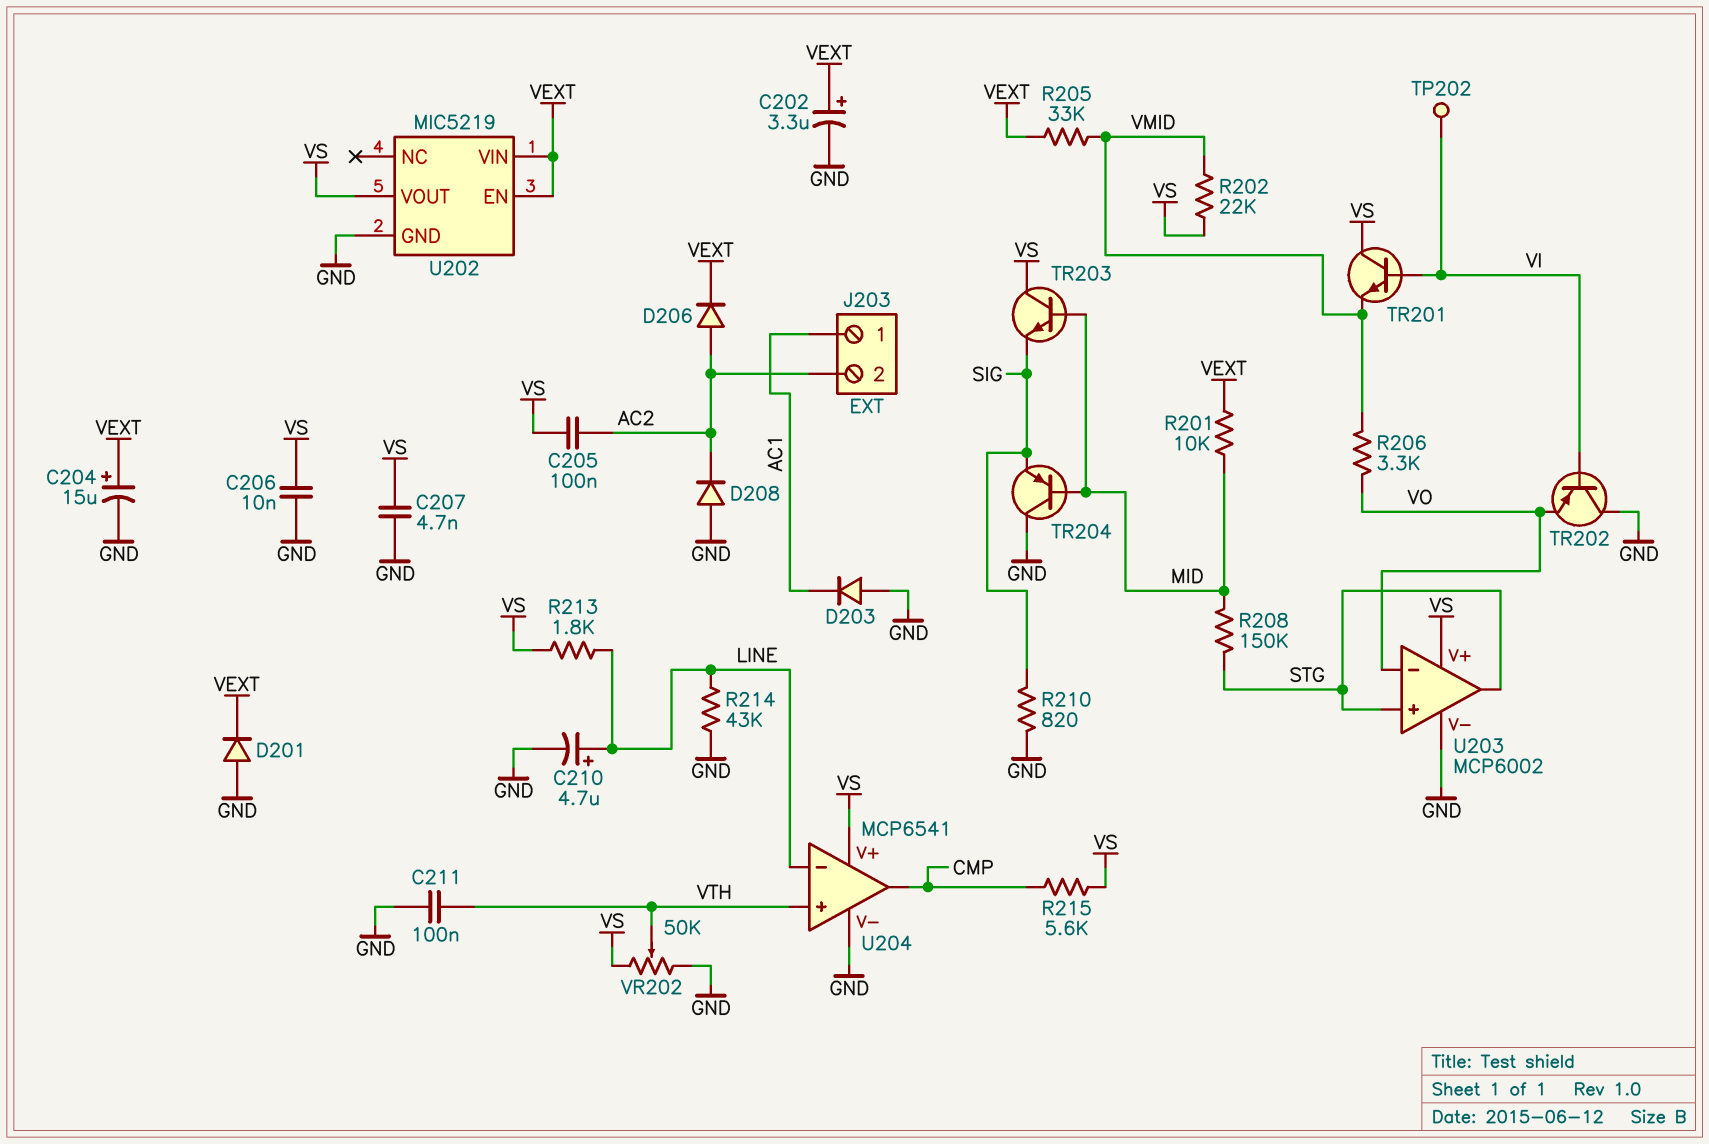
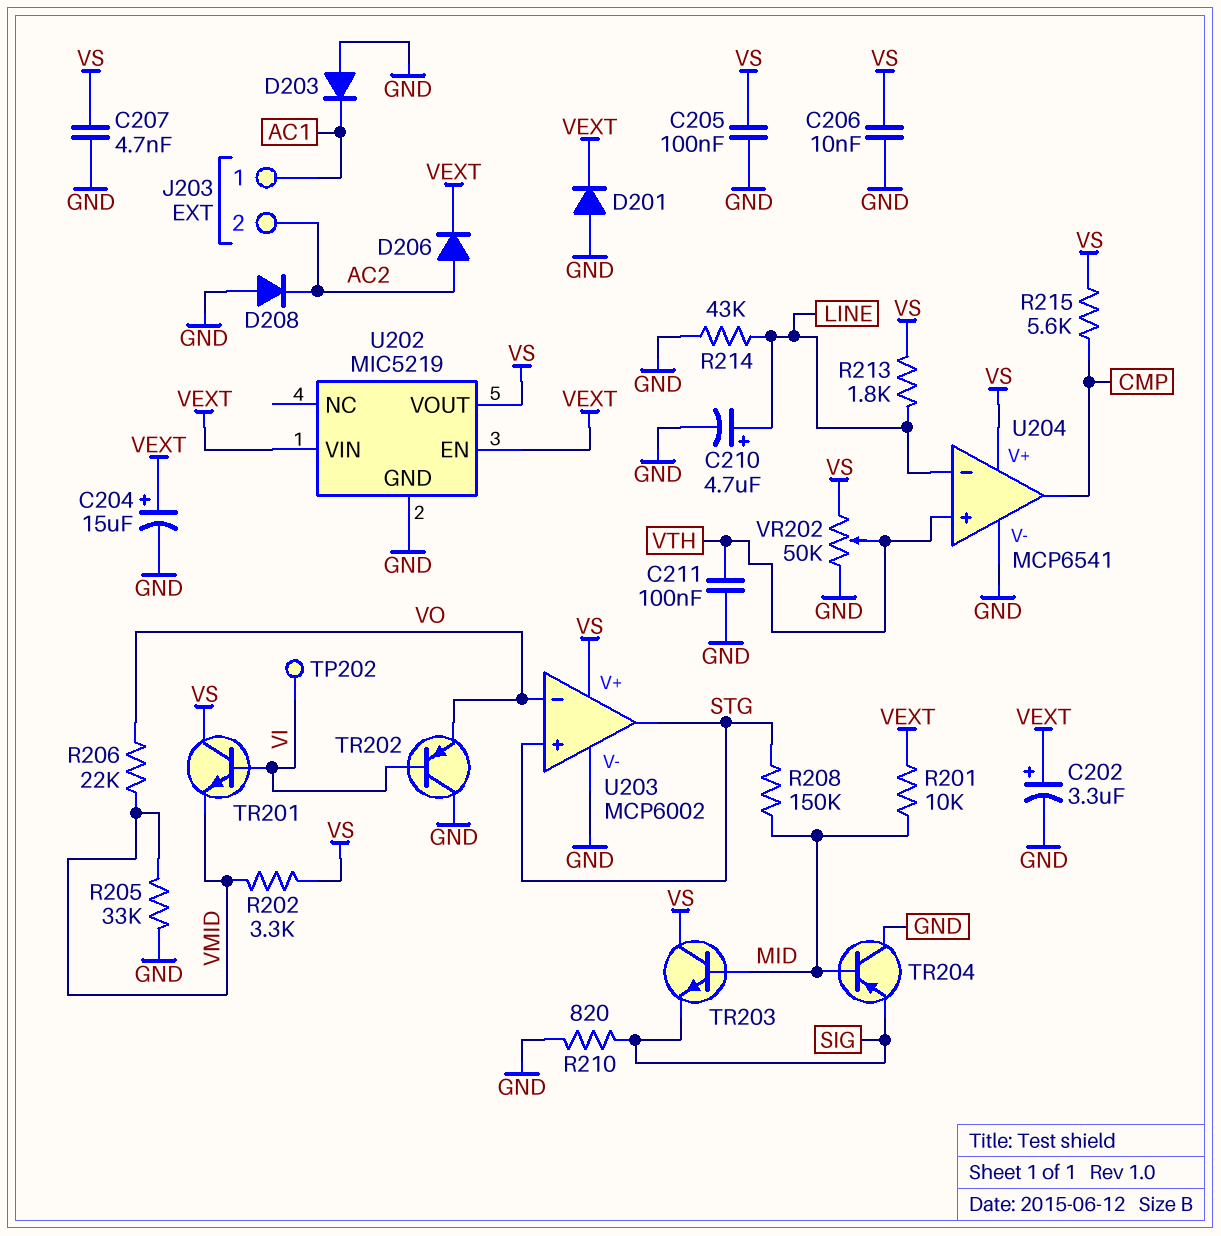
C205: 100nF (AC2, VS) -> 100nF (GND, VS)
R202: 22k (VMID, VS) -> 3.3k (VMID, VS)
R205: 33k (VEXT, VMID) -> 33k (GND, VMID)
R206: 3.3k (VMID, VO) -> 22k (VMID, VO)

